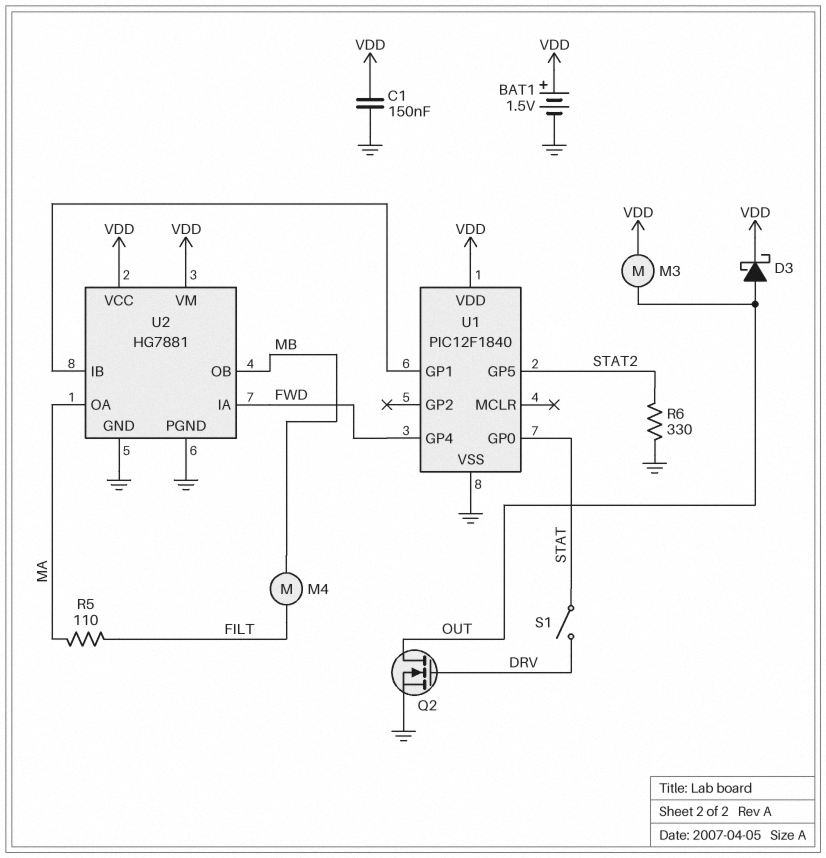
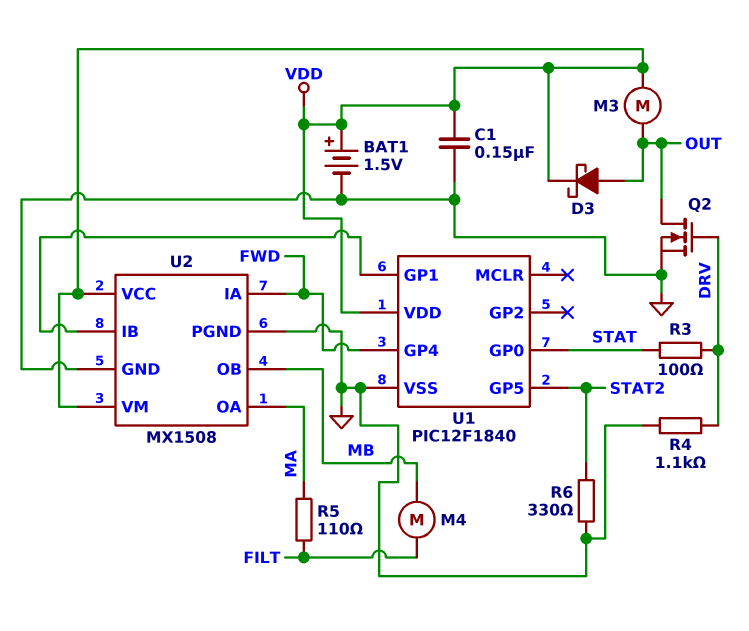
R3: none -> 100 (DRV, STAT)
R4: none -> 1.1k (DRV, GND)
S1: switch (DRV, STAT) -> none
U2: HG7881 -> MX1508

